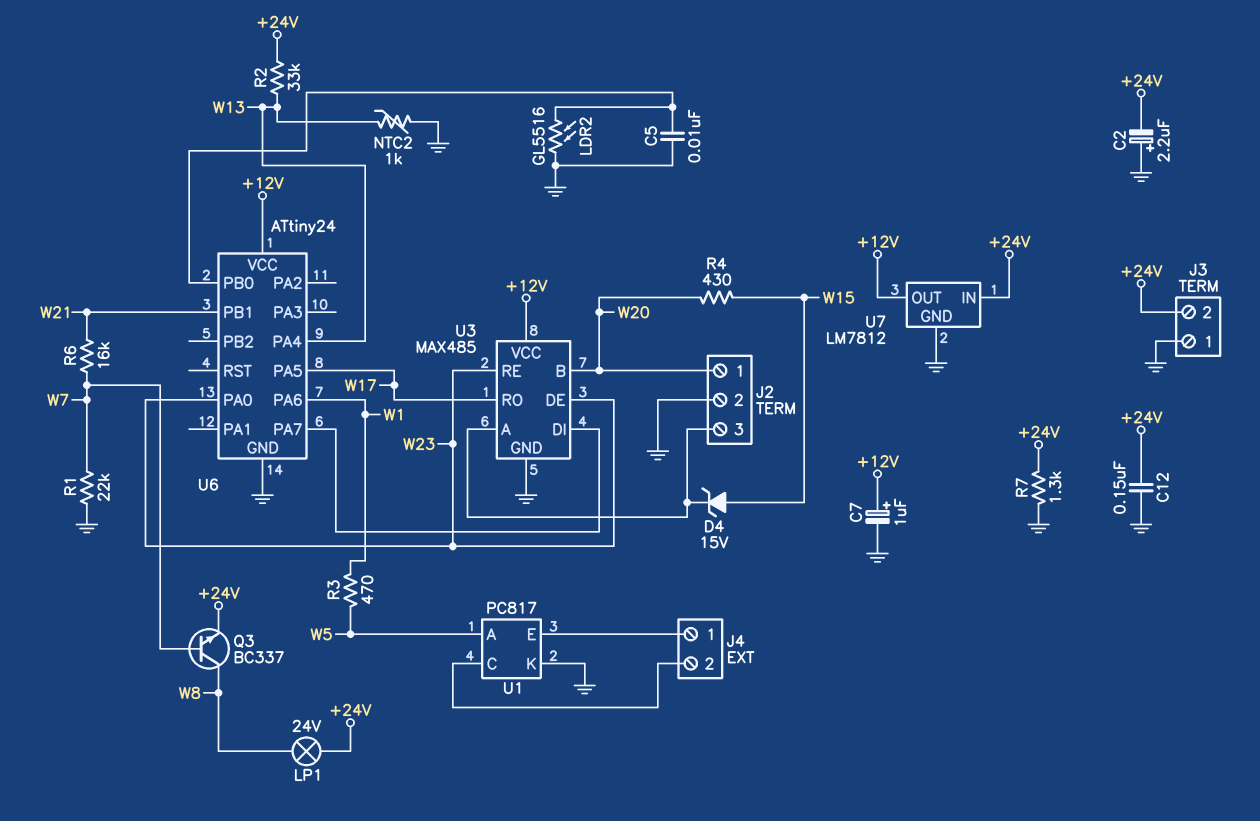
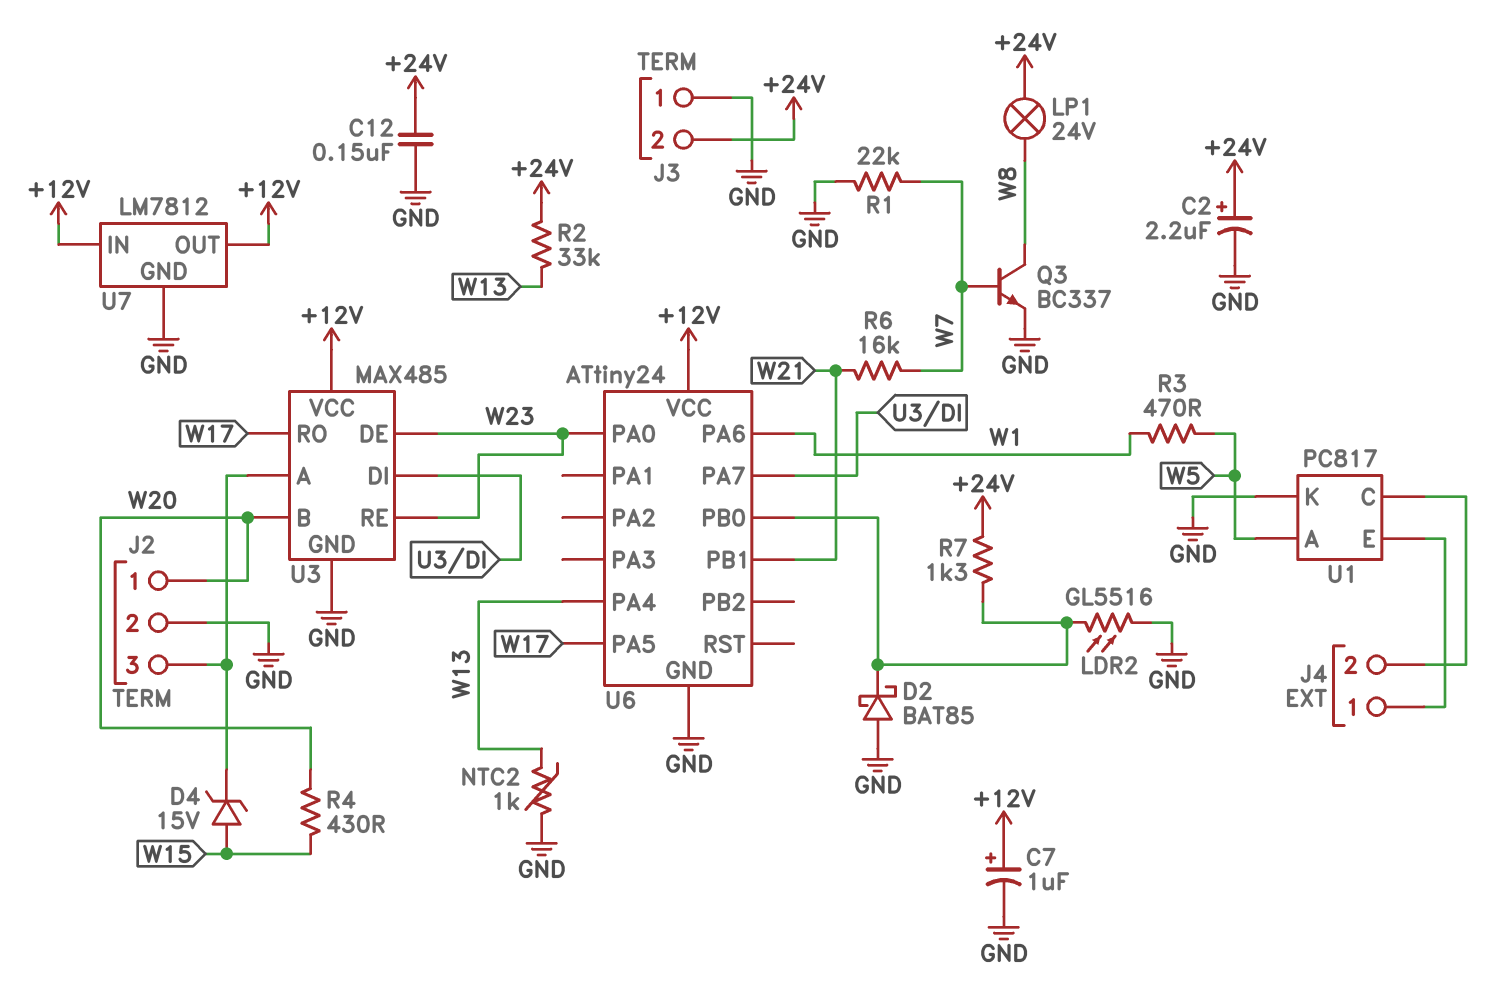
C2: 2.2uF (plus GND, minus +24V) -> 2.2uF (plus +24V, minus GND)
C5: 10nF (GND, U6/PB0) -> none
D2: none -> schottky BAT85 (A GND, K U6/PB0)
Q3: NPN BC337 (B W7, C W8, E +24V) -> NPN BC337 (B W7, C W8, E GND)
R7: 1.3k (+24V, GND) -> 1.3k (+24V, U6/PB0)
U7 pin IN: +24V -> +12V

